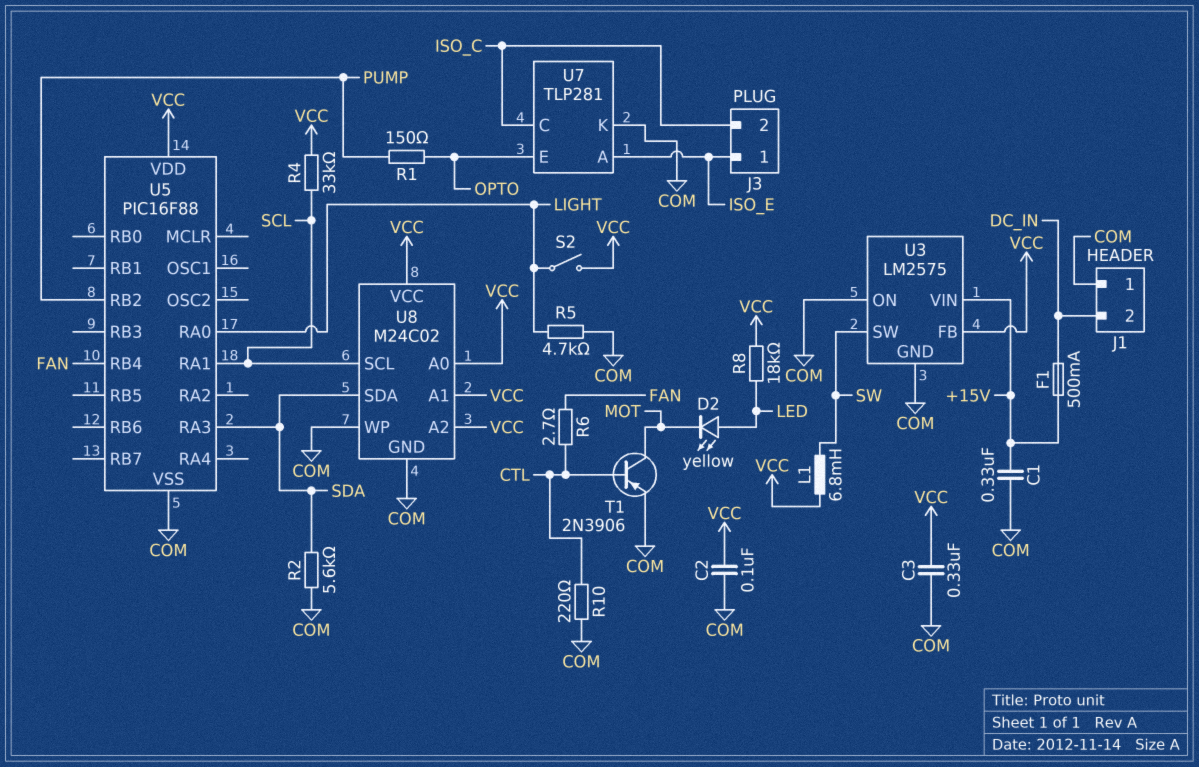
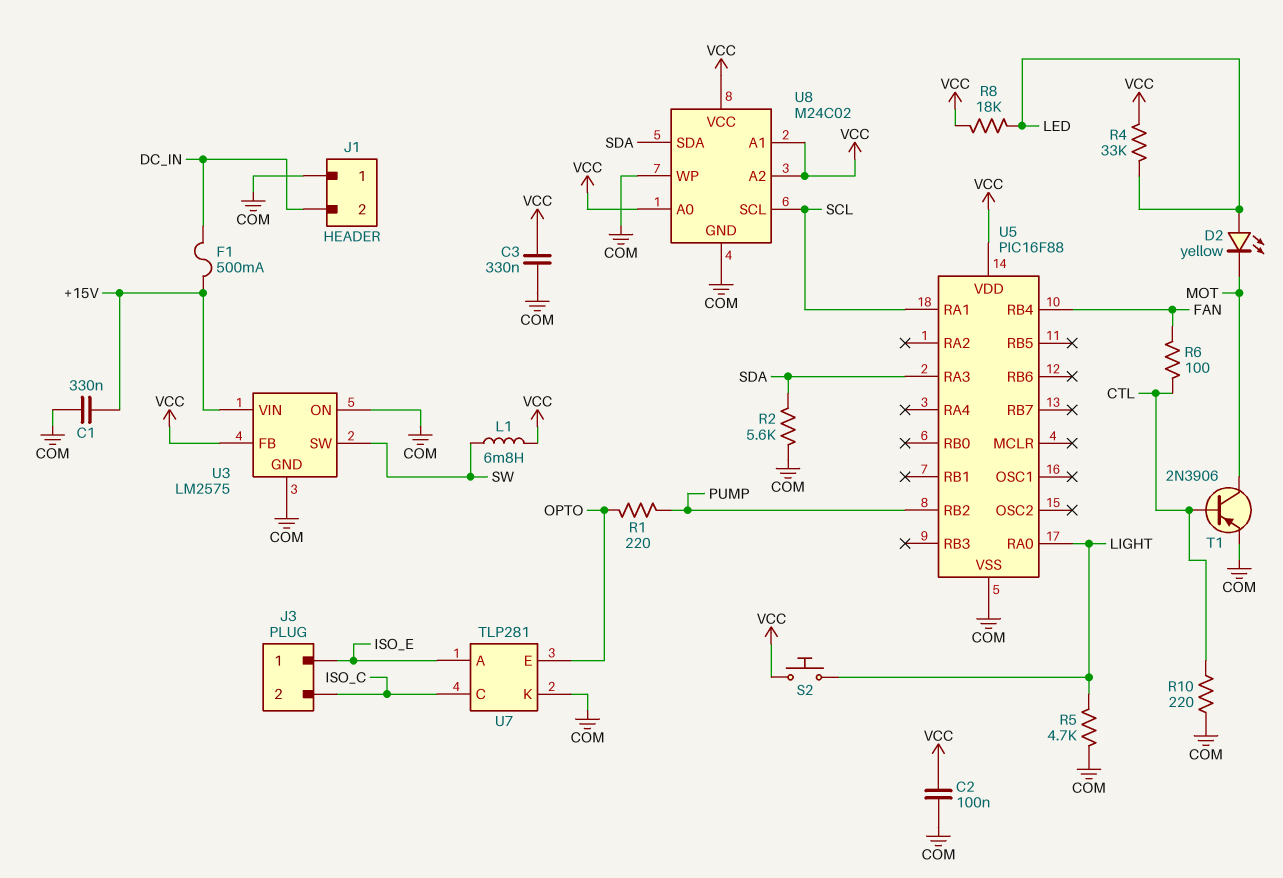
R1: 150 (OPTO, PUMP) -> 220 (OPTO, PUMP)
R4: 33k (SCL, VCC) -> 33k (LED, VCC)
R6: 2.7 (CTL, FAN) -> 100 (CTL, FAN)
S2: switch (LIGHT, VCC) -> button (LIGHT, VCC)

